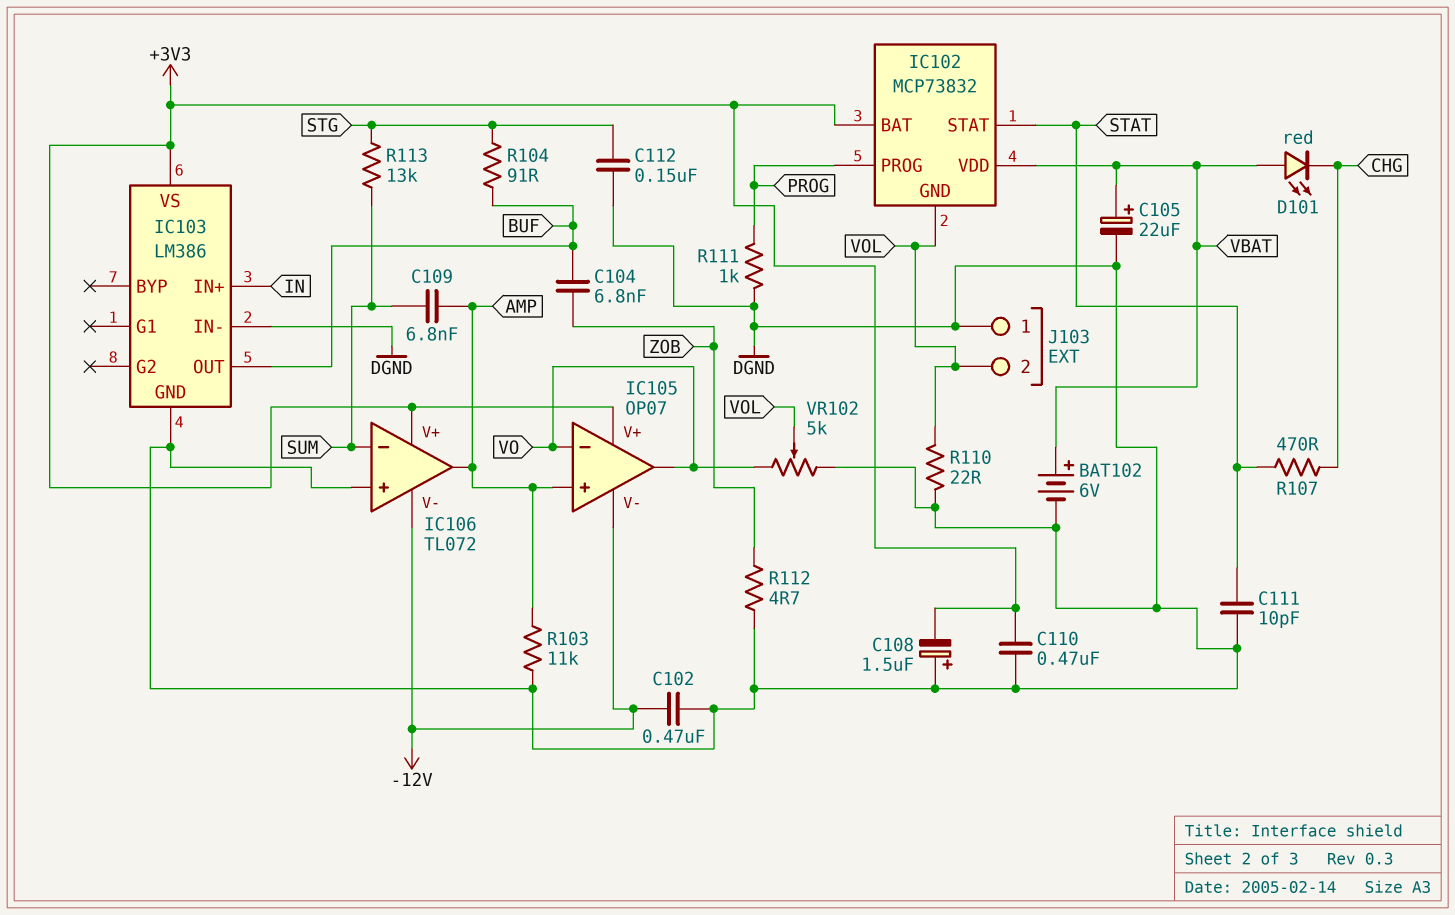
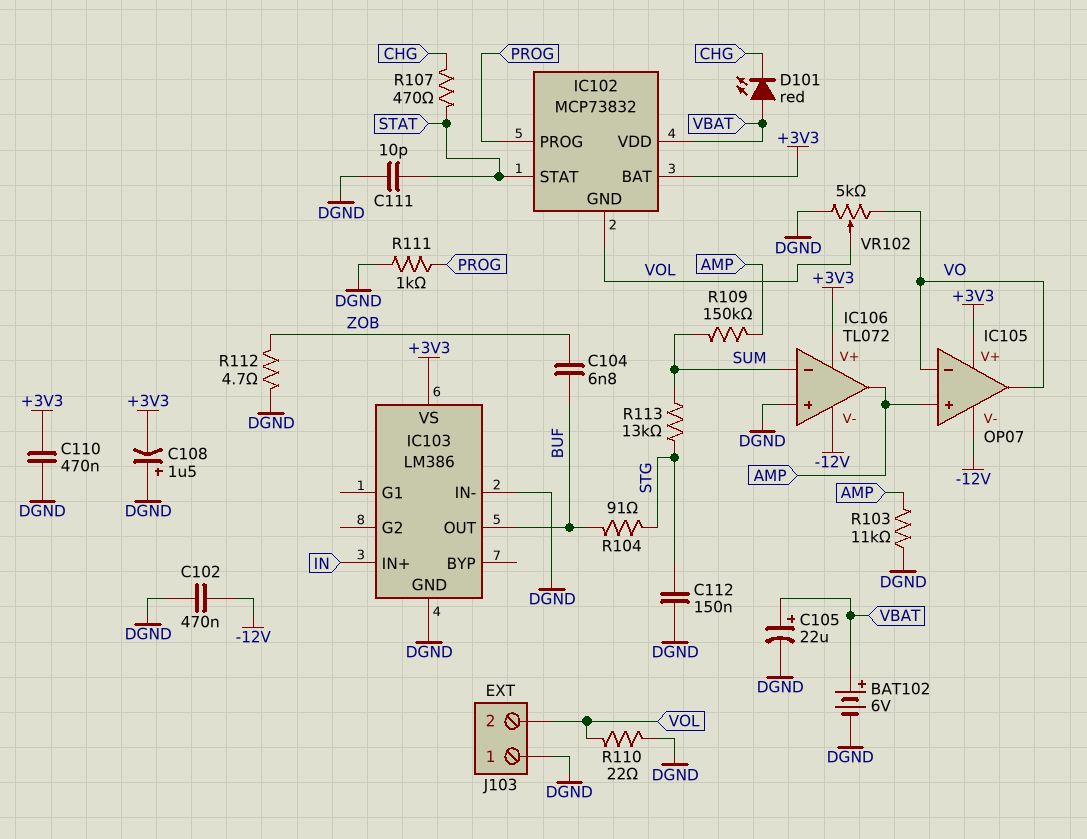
C109: 6.8nF (AMP, SUM) -> none
R109: none -> 150k (AMP, SUM)

